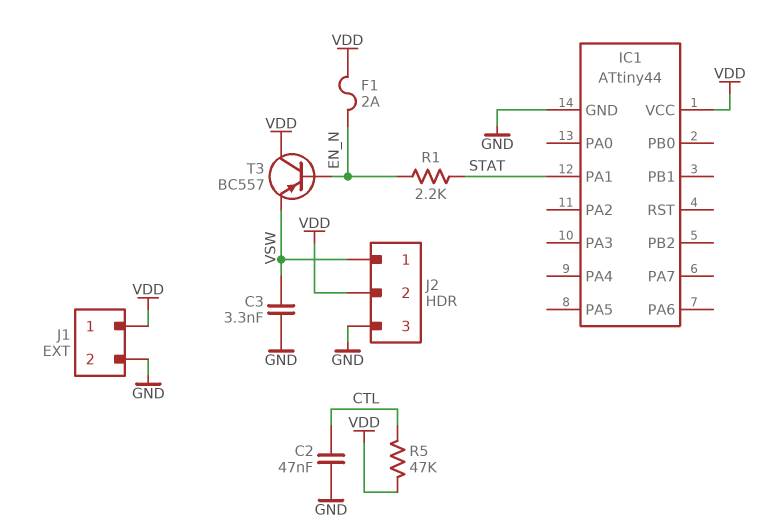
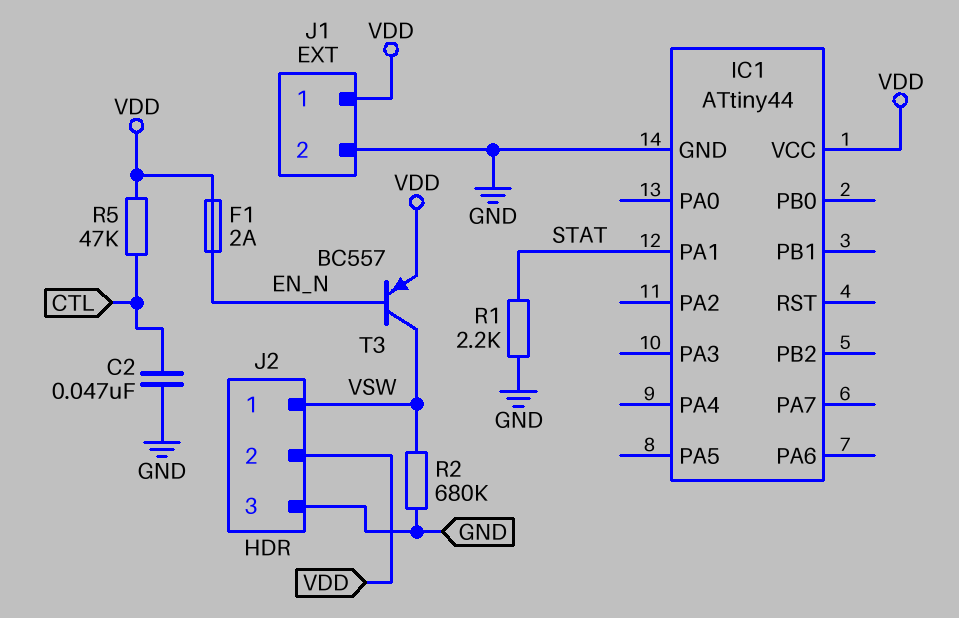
C3: 3.3nF (GND, VSW) -> none
R1: 2.2k (EN_N, STAT) -> 2.2k (GND, STAT)
R2: none -> 680k (GND, VSW)
T3: PNP BC557 (B EN_N, C VDD, E VSW) -> PNP BC557 (B EN_N, C VSW, E VDD)

